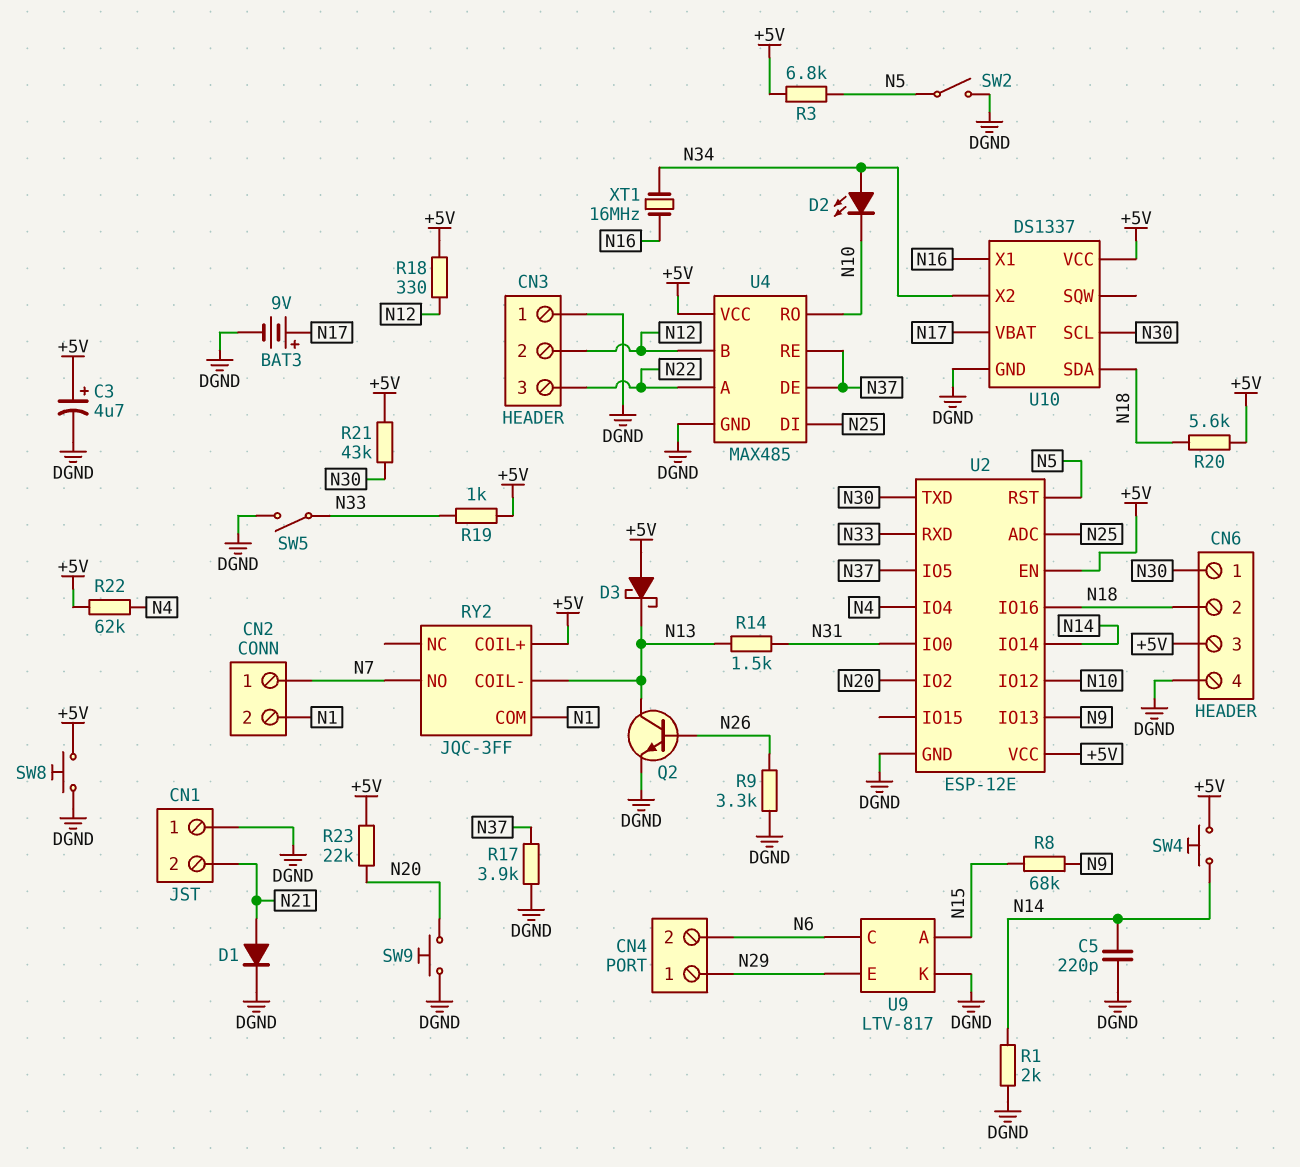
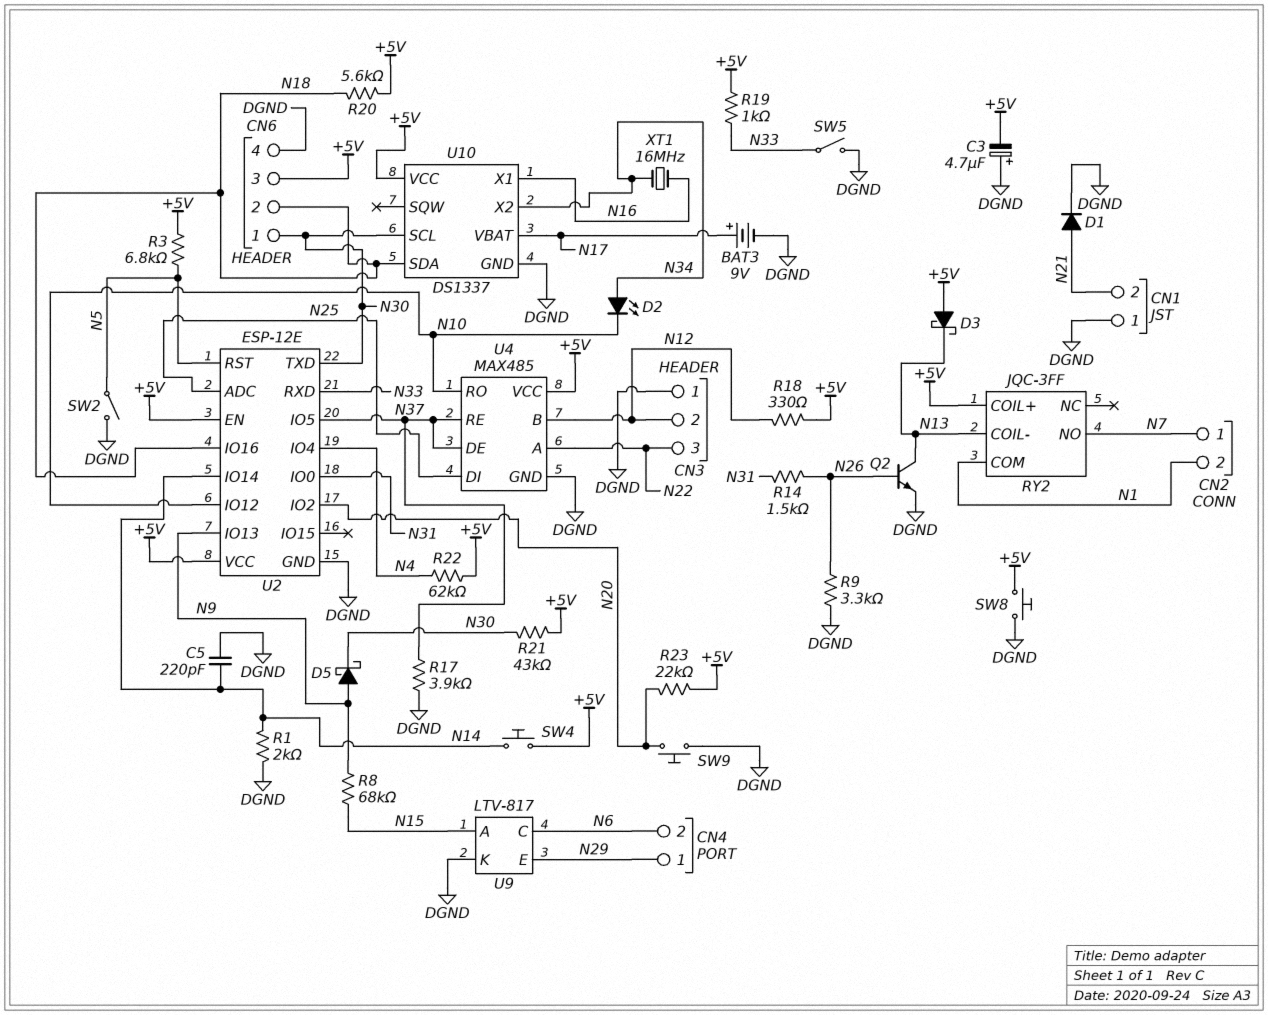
C3: 4.7uF (plus +5V, minus DGND) -> 4.7uF (plus DGND, minus +5V)
D5: none -> schottky (A N9, K N30)
R14: 1.5k (N13, N31) -> 1.5k (N26, N31)

